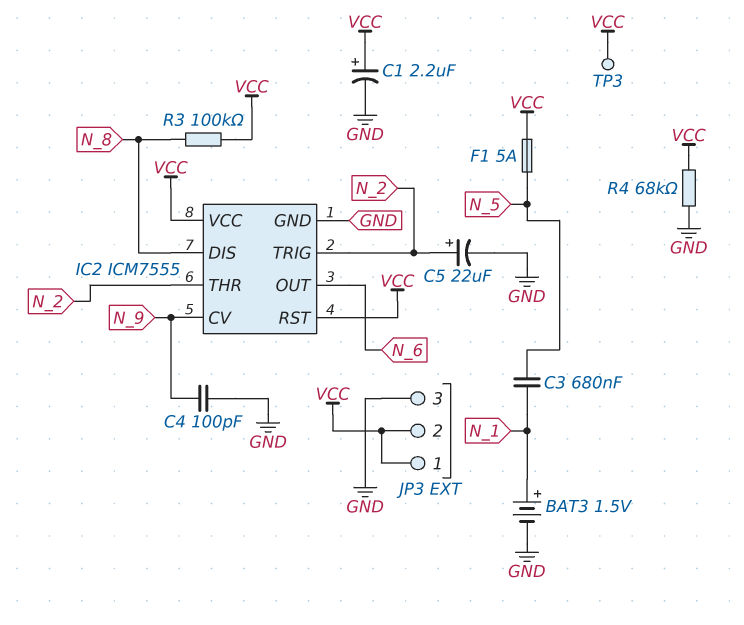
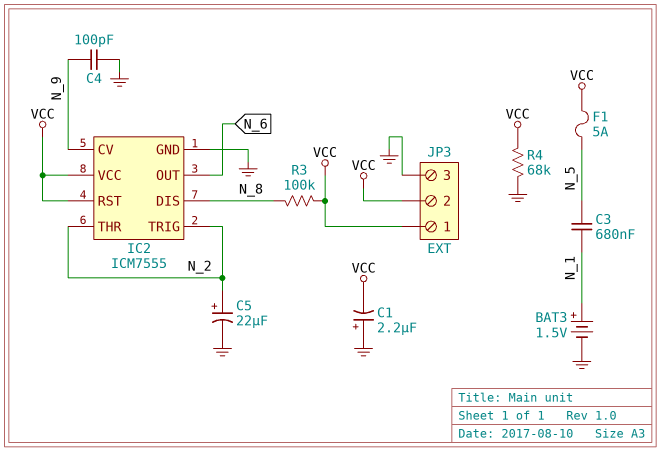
C1: 2.2uF (plus VCC, minus GND) -> 2.2uF (plus GND, minus VCC)
TP3: test point (VCC) -> none

